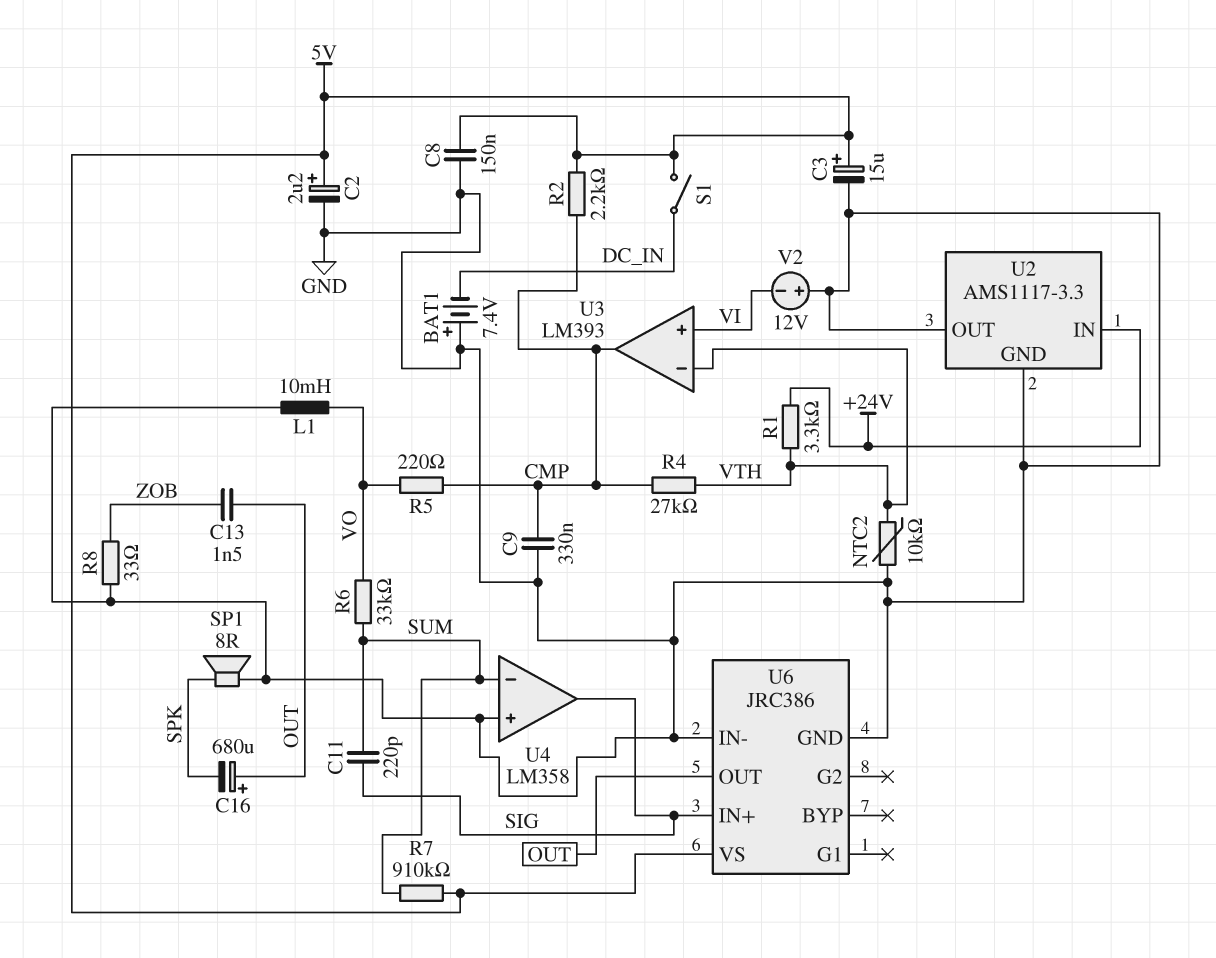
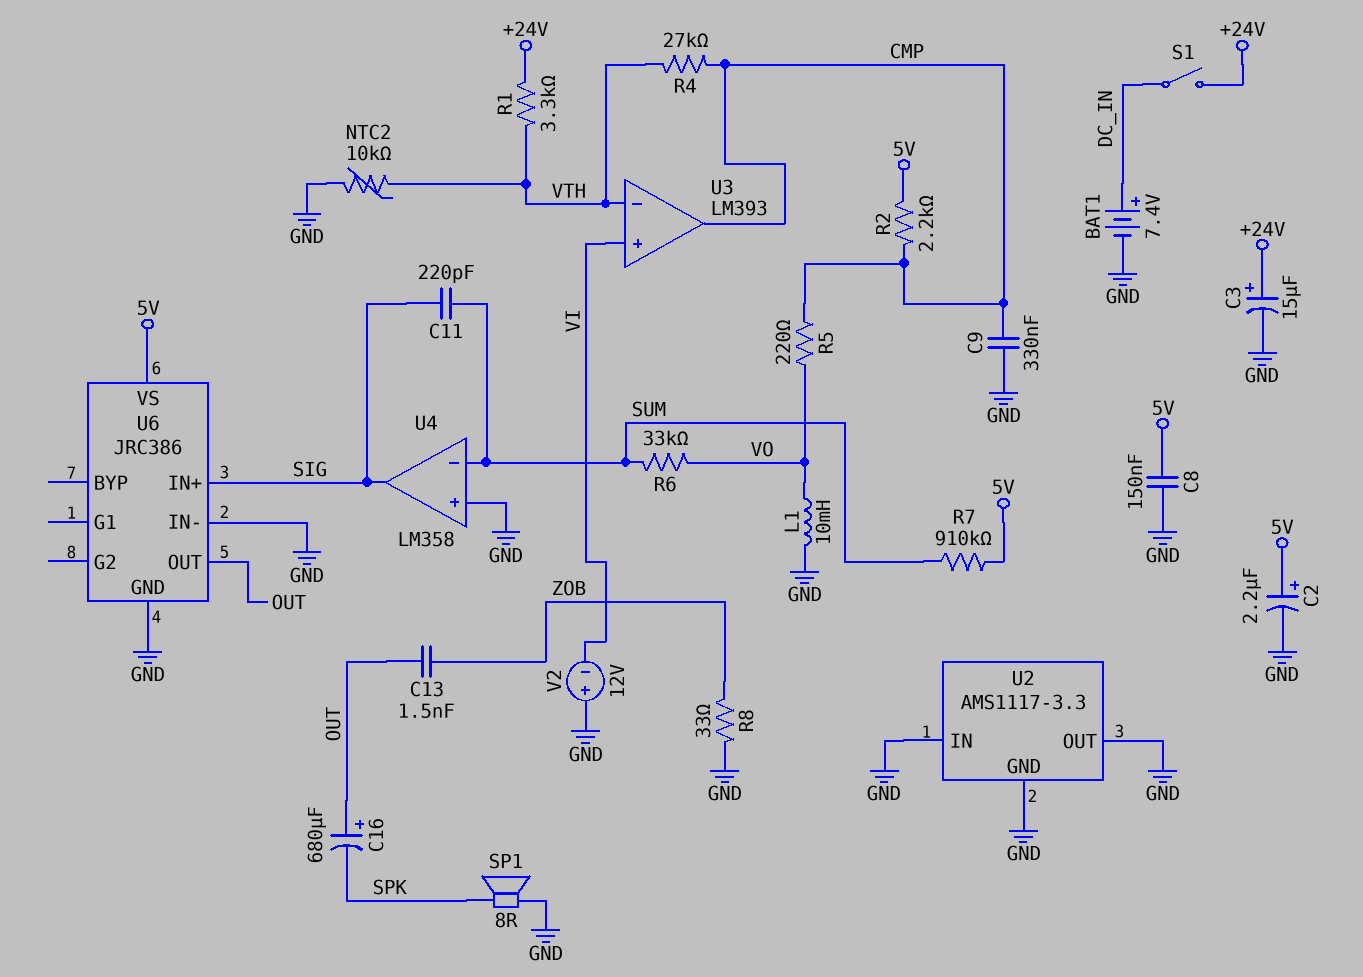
BAT1: 7.4V (plus GND, minus DC_IN) -> 7.4V (plus DC_IN, minus GND)
C3: 15uF (plus 5V, minus GND) -> 15uF (plus +24V, minus GND)
S1: switch (5V, DC_IN) -> switch (+24V, DC_IN)
U2 pin IN: +24V -> GND

